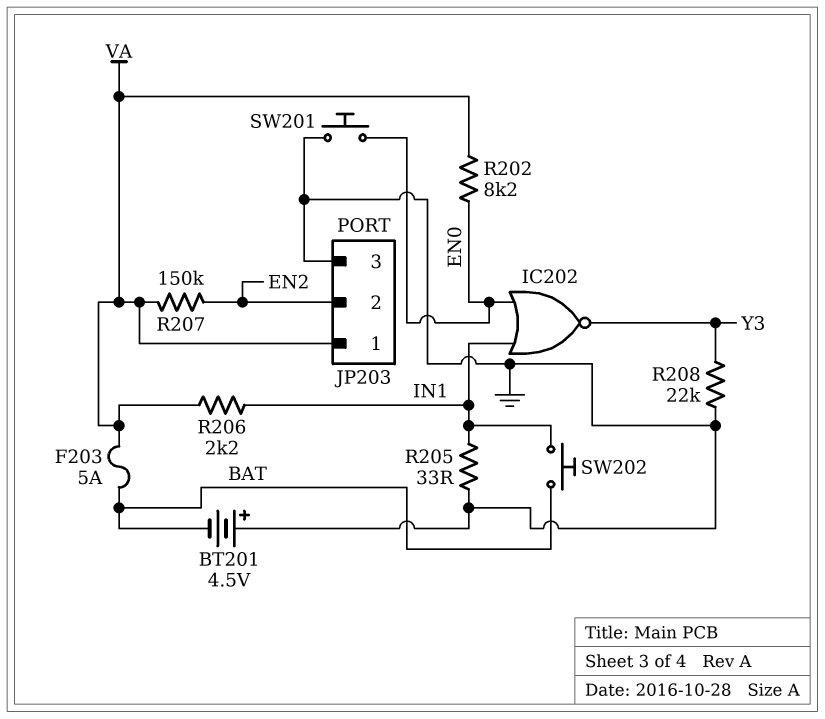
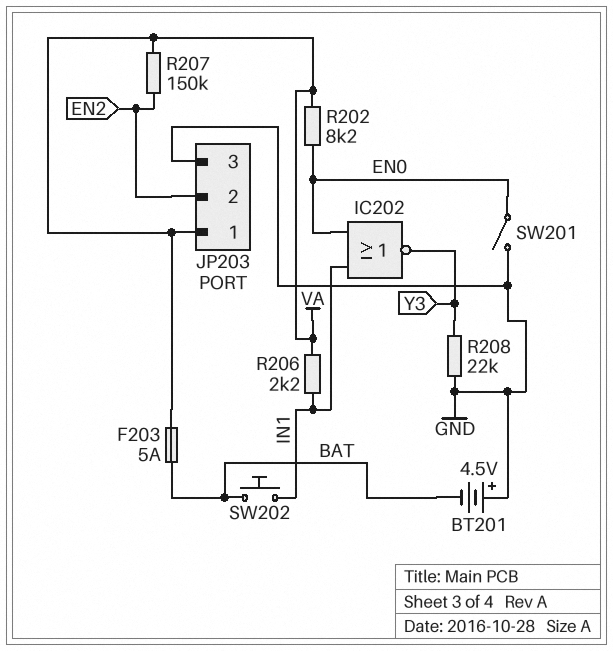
R205: 33 (GND, IN1) -> none
SW201: button (EN0, GND) -> switch (EN0, GND)

